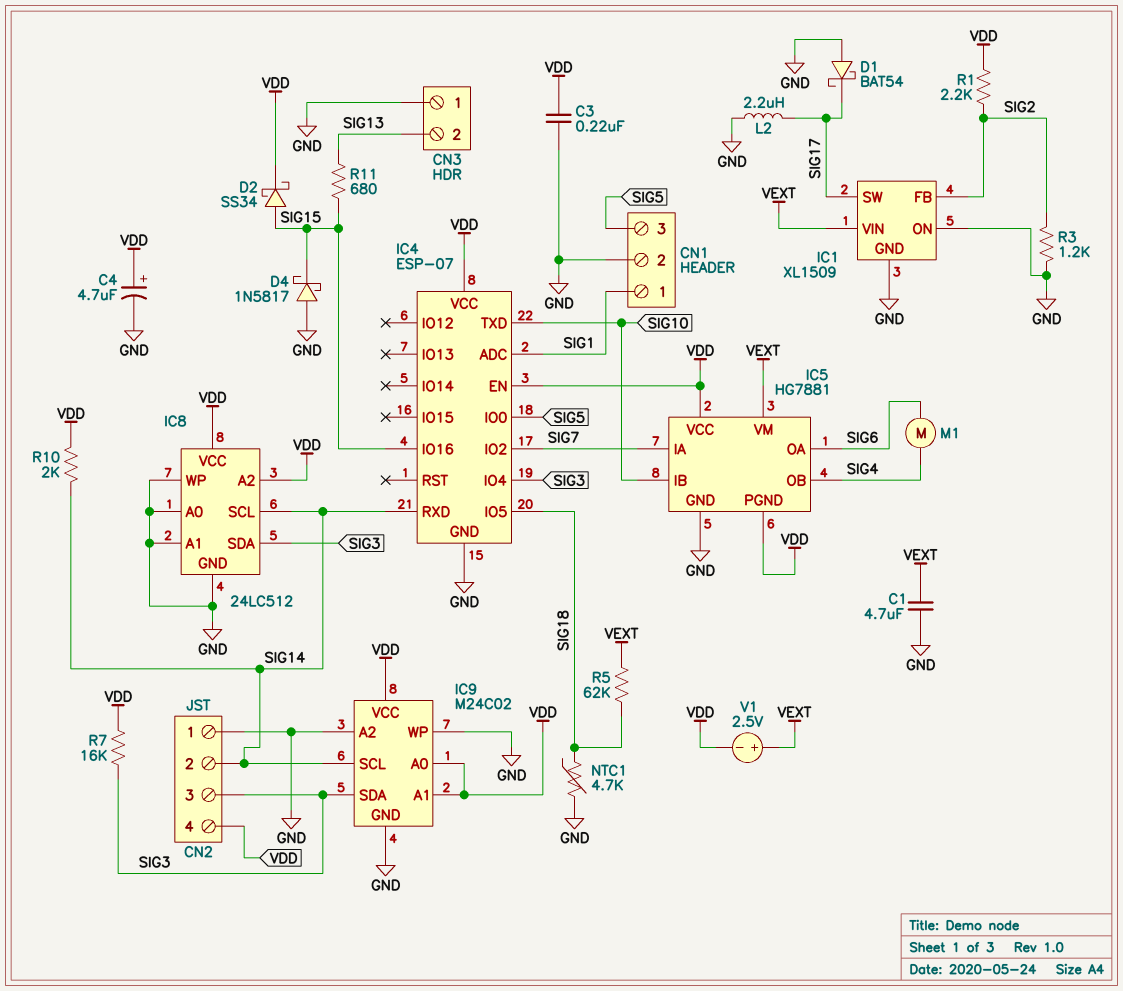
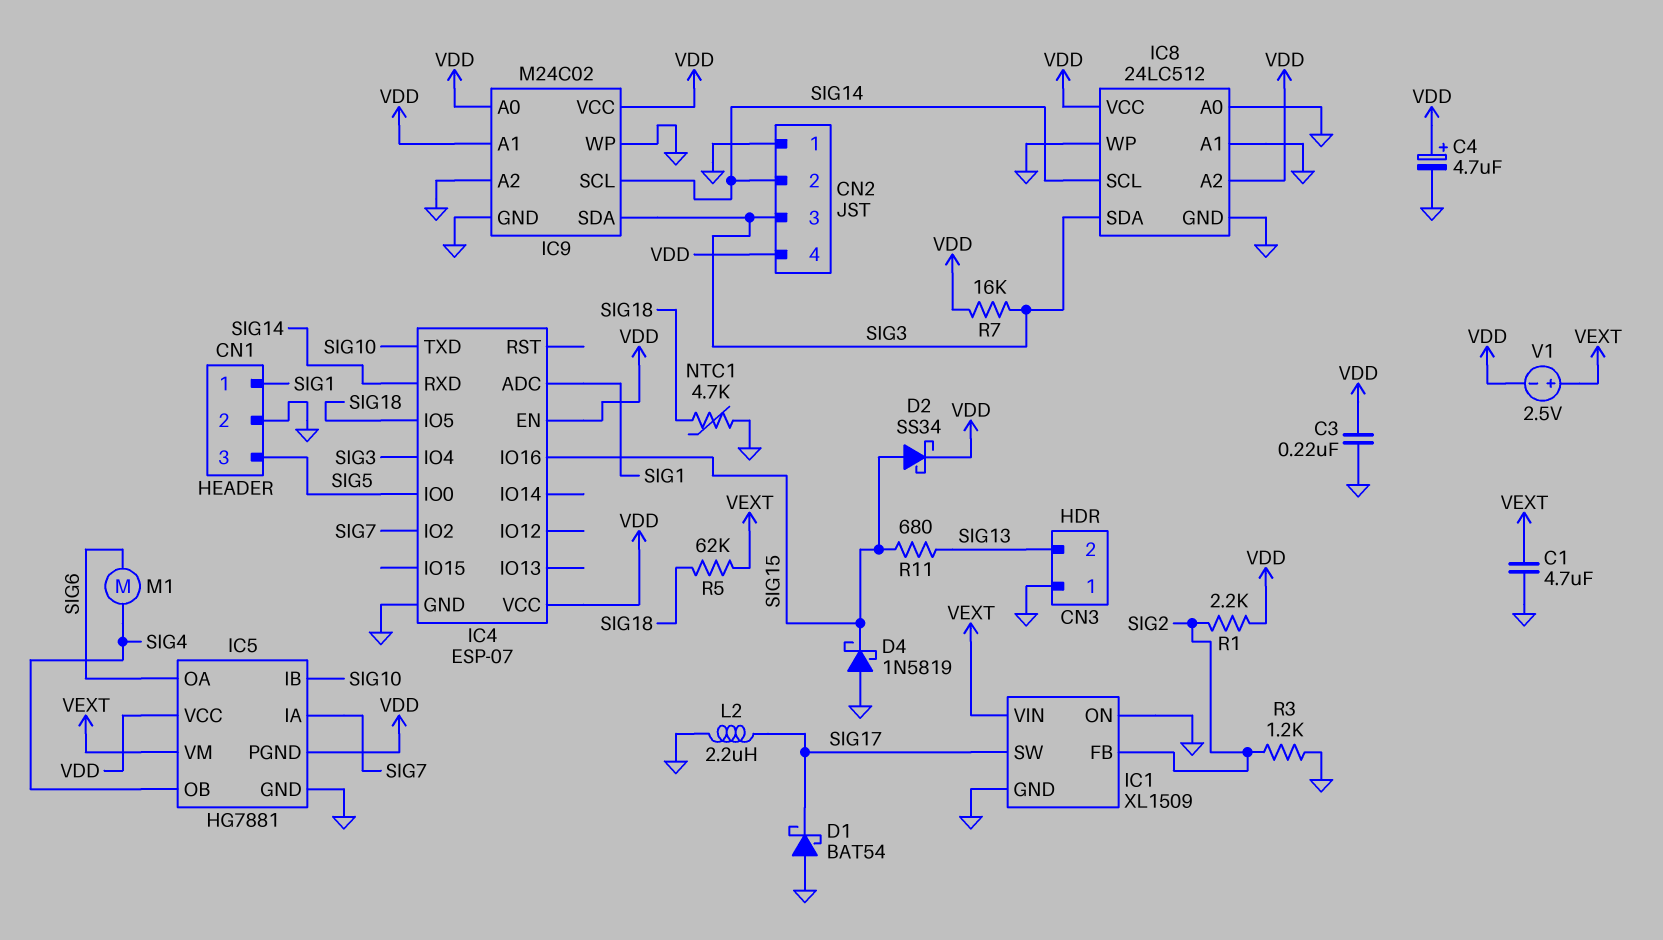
D4: schottky 1N5817 (A GND, K SIG15) -> schottky 1N5819 (A GND, K SIG15)
R10: 2k (SIG14, VDD) -> none

